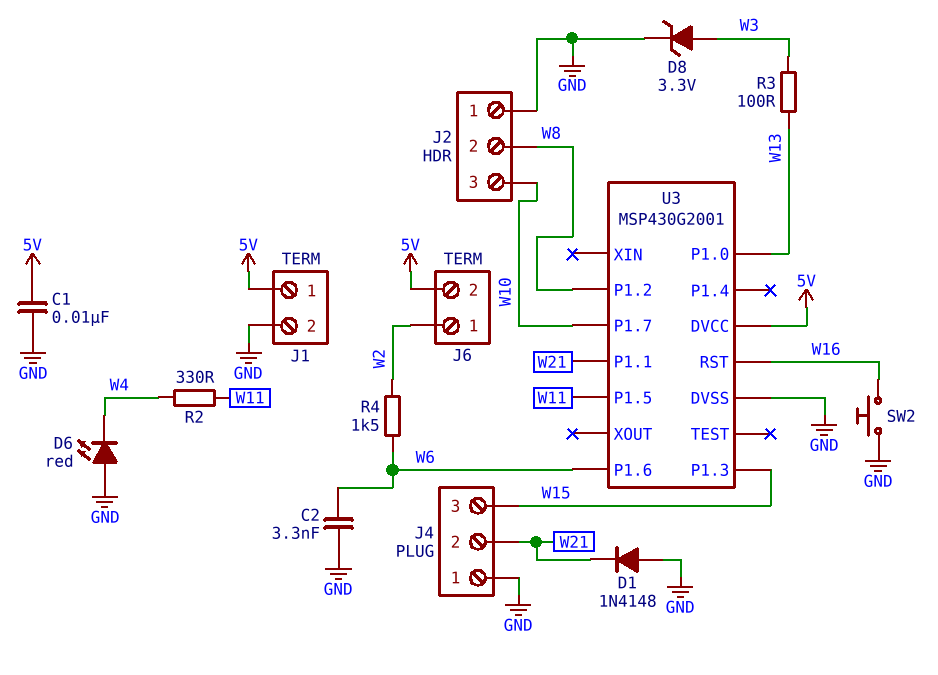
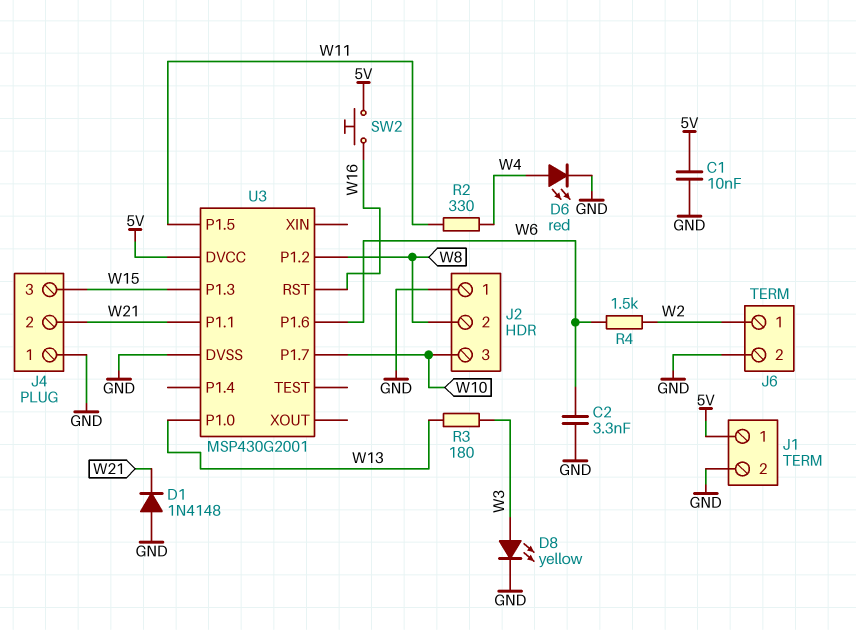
D6: LED red (A GND, K W4) -> LED red (A W4, K GND)
D8: zener 3.3V (A W3, K GND) -> LED yellow (A W3, K GND)
J6 pin 2: 5V -> GND
R3: 100 (W3, W13) -> 180 (W3, W13)
SW2: button (GND, W16) -> button (5V, W16)

